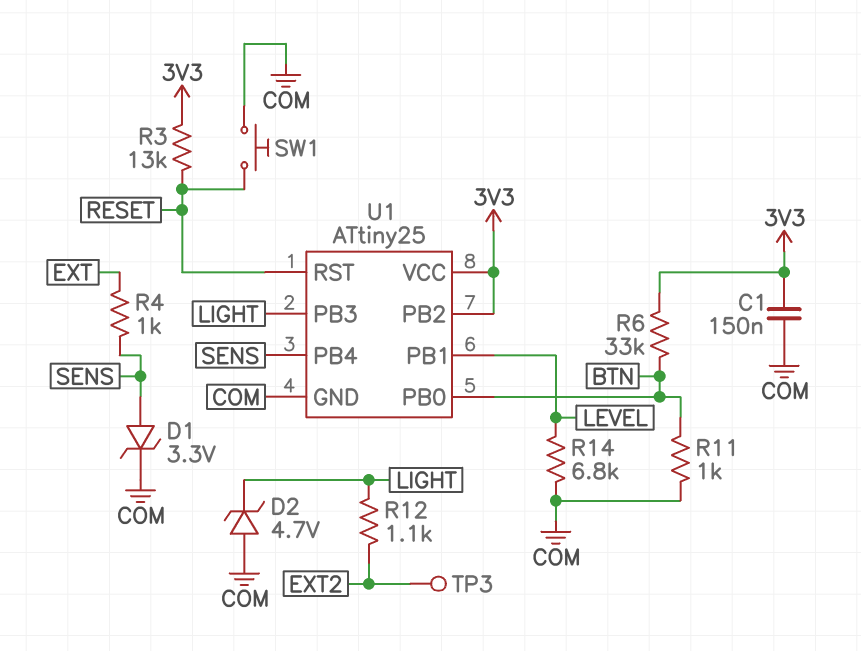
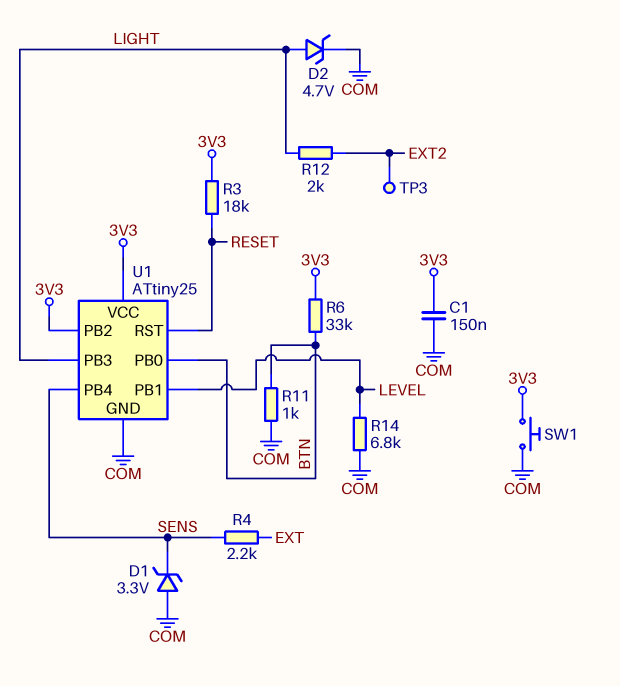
D1: zener 3.3V (A SENS, K COM) -> zener 3.3V (A COM, K SENS)
D2: zener 4.7V (A COM, K LIGHT) -> zener 4.7V (A LIGHT, K COM)
R3: 13k (3V3, RESET) -> 18k (3V3, RESET)
R4: 1k (EXT, SENS) -> 2.2k (EXT, SENS)
R12: 1.1k (EXT2, LIGHT) -> 2k (EXT2, LIGHT)
SW1: button (COM, RESET) -> button (3V3, COM)

